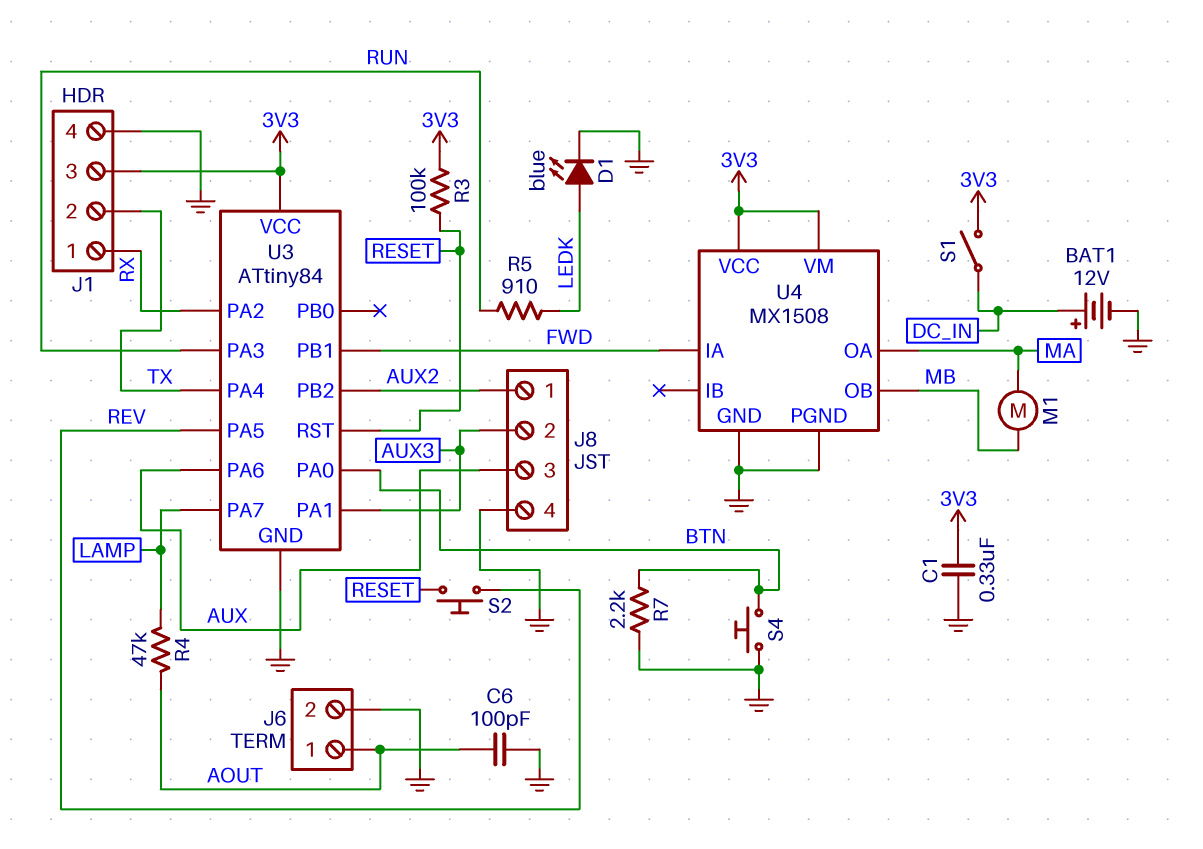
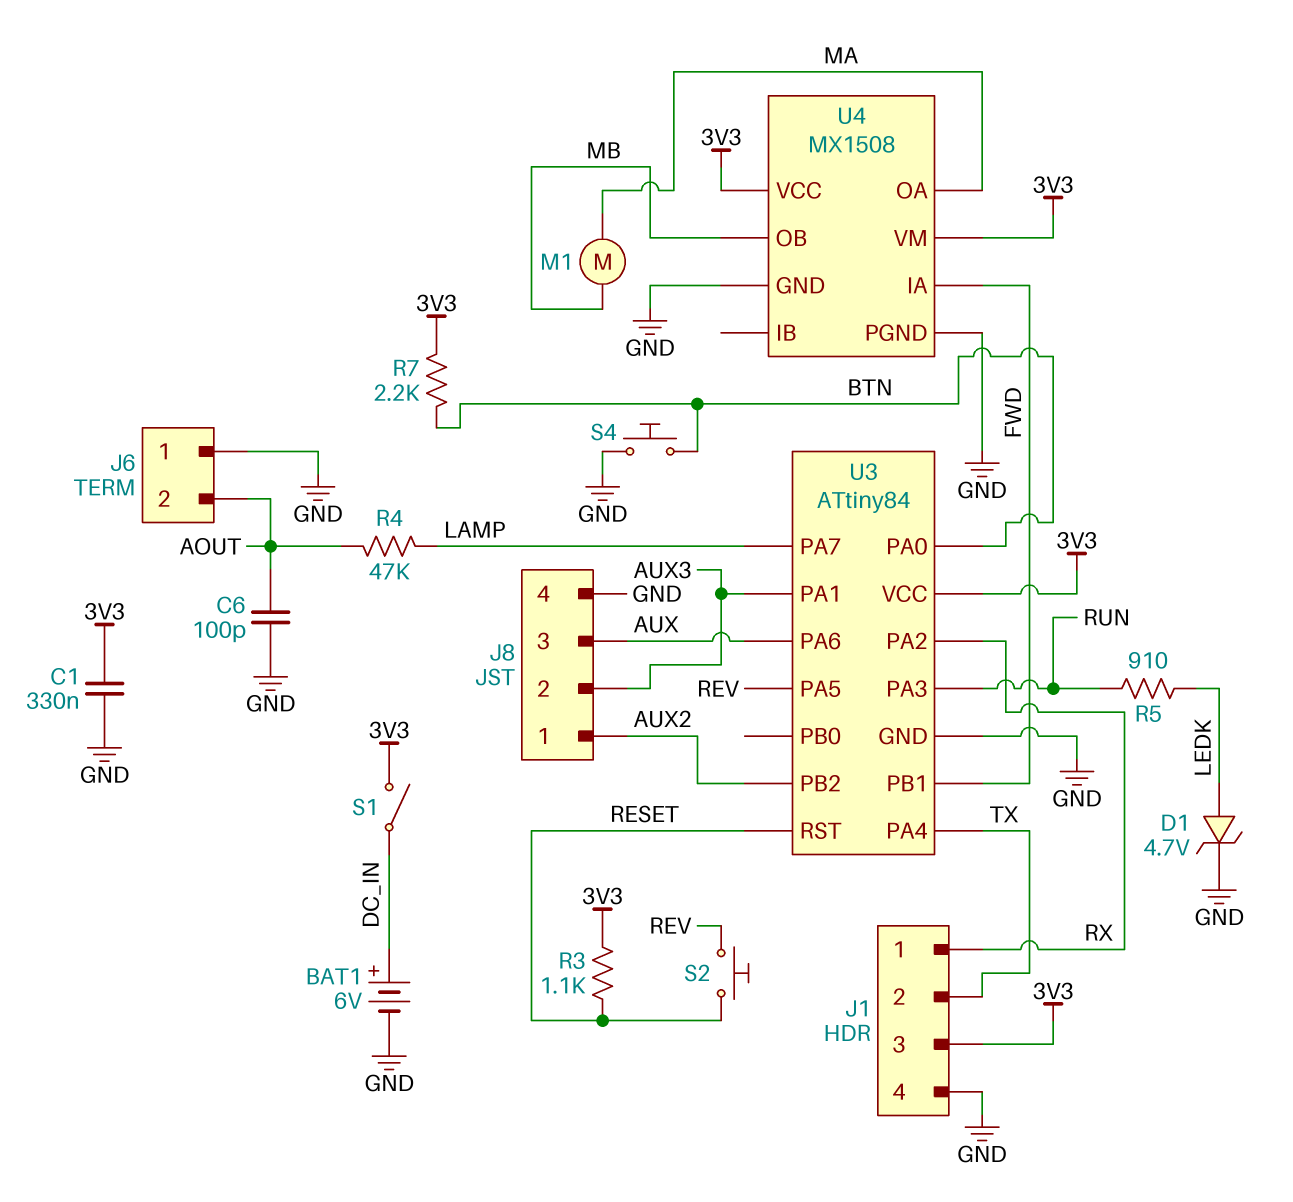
BAT1: 12V (plus DC_IN, minus GND) -> 6V (plus DC_IN, minus GND)
D1: LED blue (A LEDK, K GND) -> zener 4.7V (A LEDK, K GND)
J6 pin 1: AOUT -> GND
J6 pin 2: GND -> AOUT
R3: 100k (3V3, RESET) -> 1.1k (3V3, RESET)
R7: 2.2k (BTN, GND) -> 2.2k (3V3, BTN)

